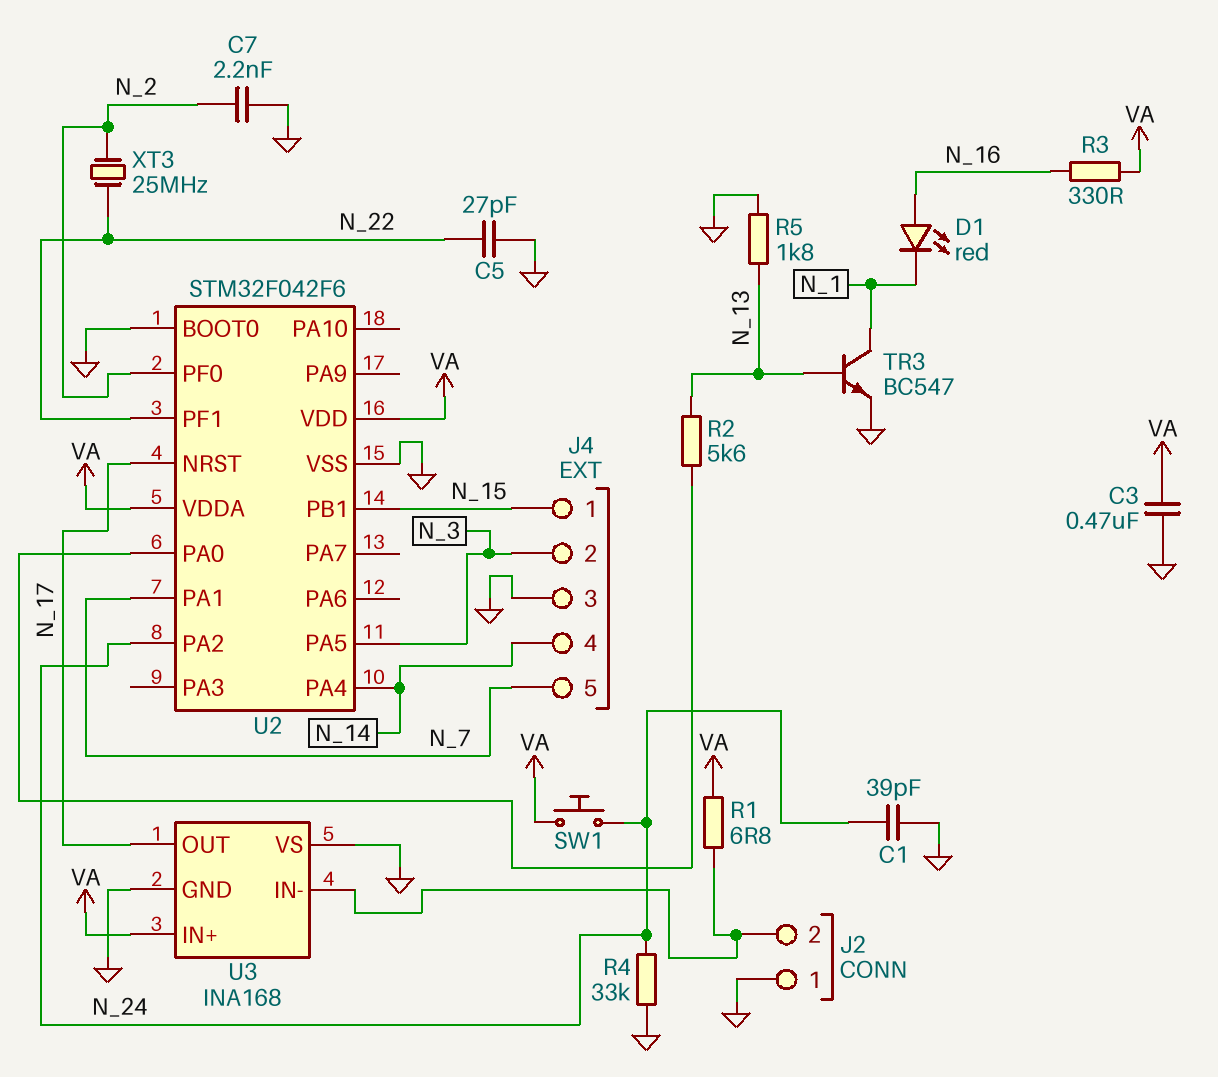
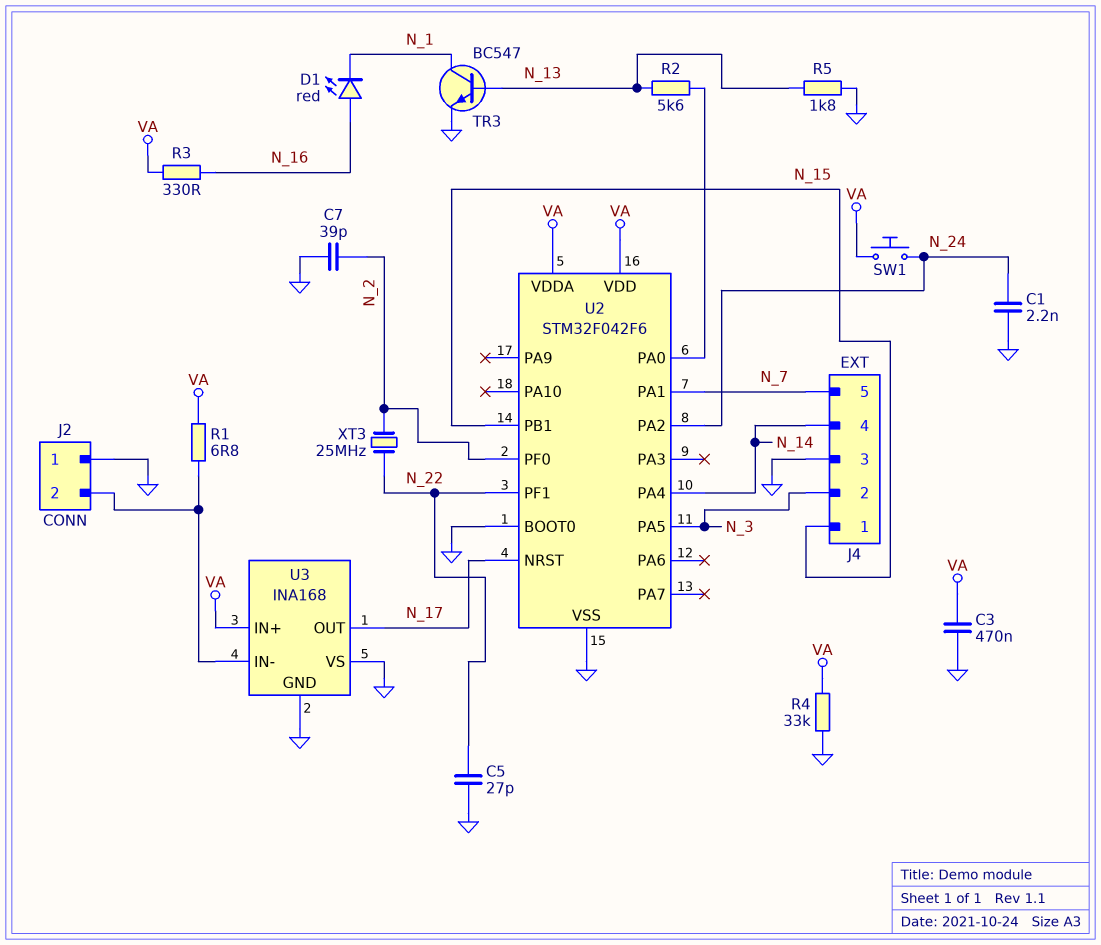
C1: 39pF (GND, N_24) -> 2.2nF (GND, N_24)
C7: 2.2nF (GND, N_2) -> 39pF (GND, N_2)
R4: 33k (GND, N_24) -> 33k (GND, VA)

